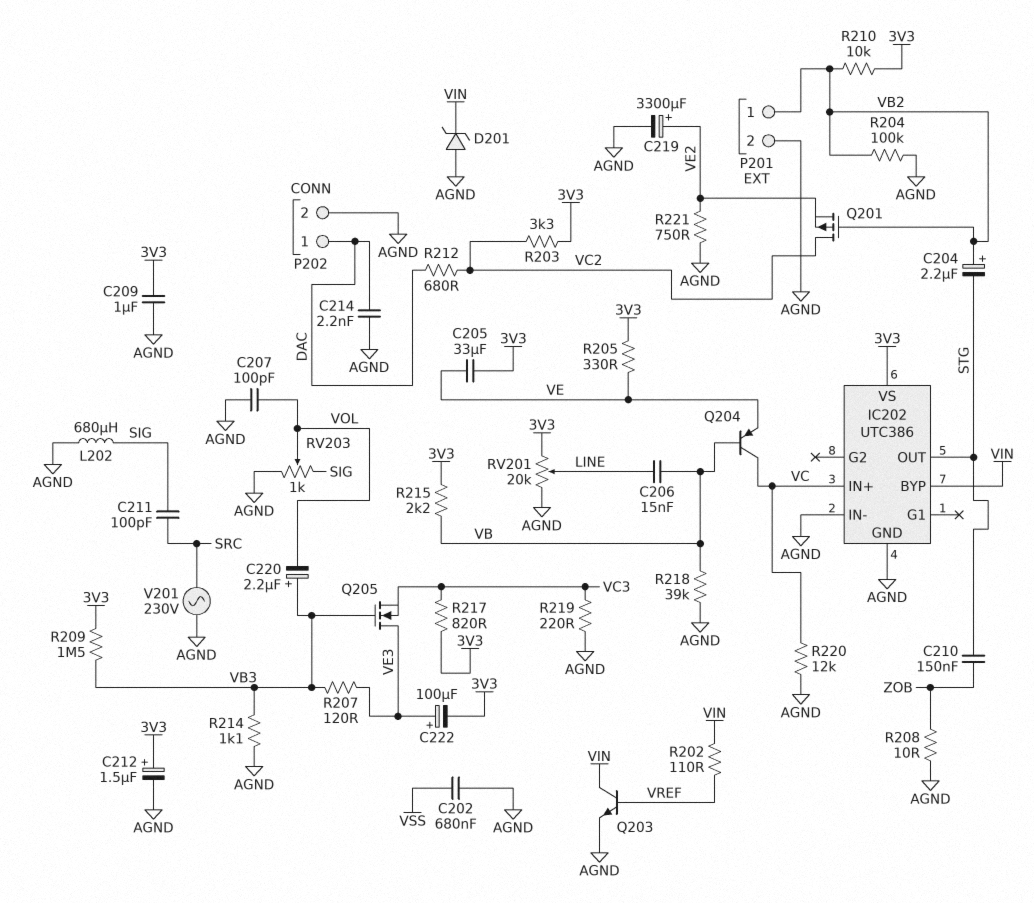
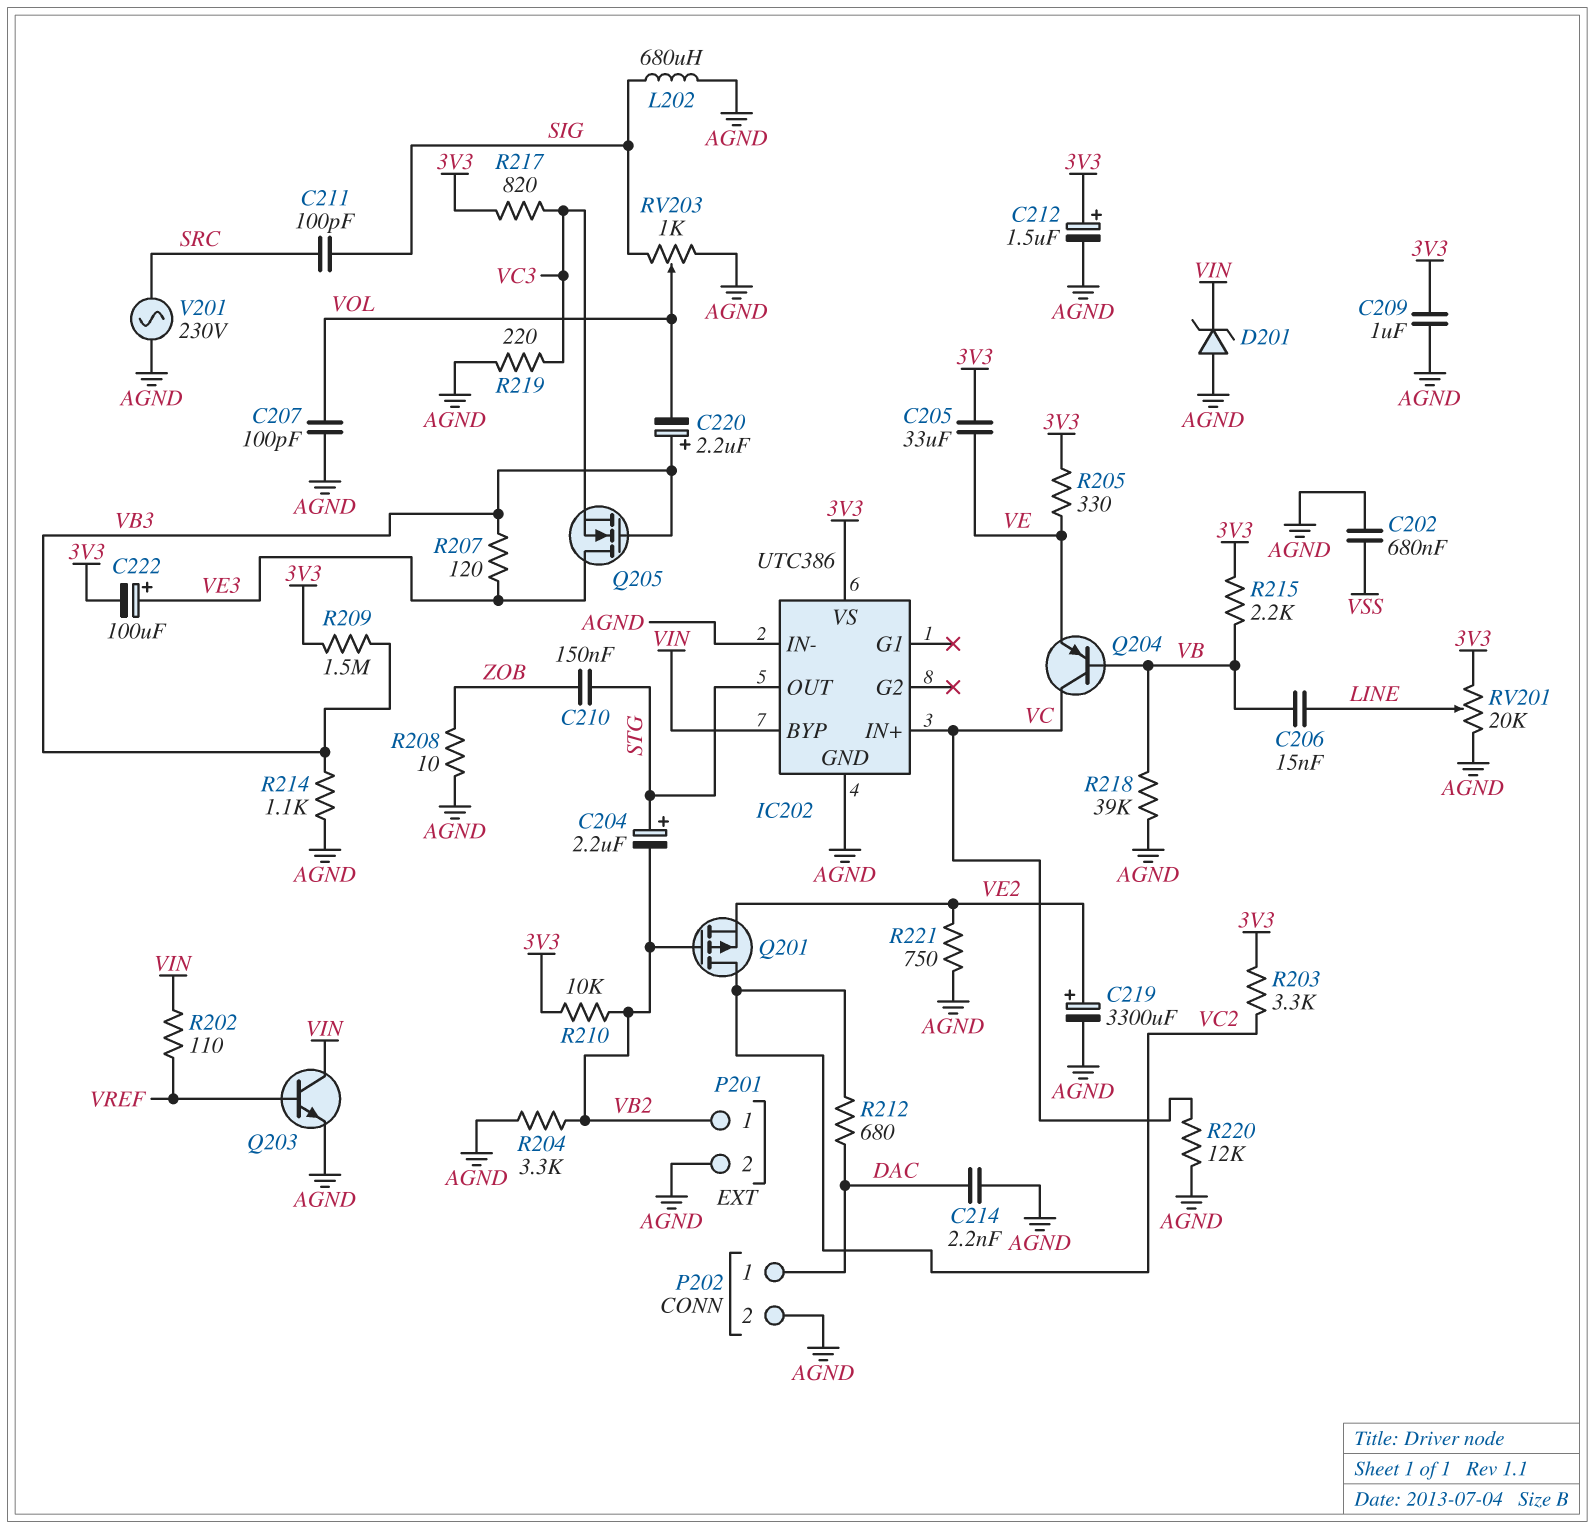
C204: 2.2uF (plus VB2, minus STG) -> 2.2uF (plus STG, minus VB2)
R204: 100k (AGND, VB2) -> 3.3k (AGND, VB2)

